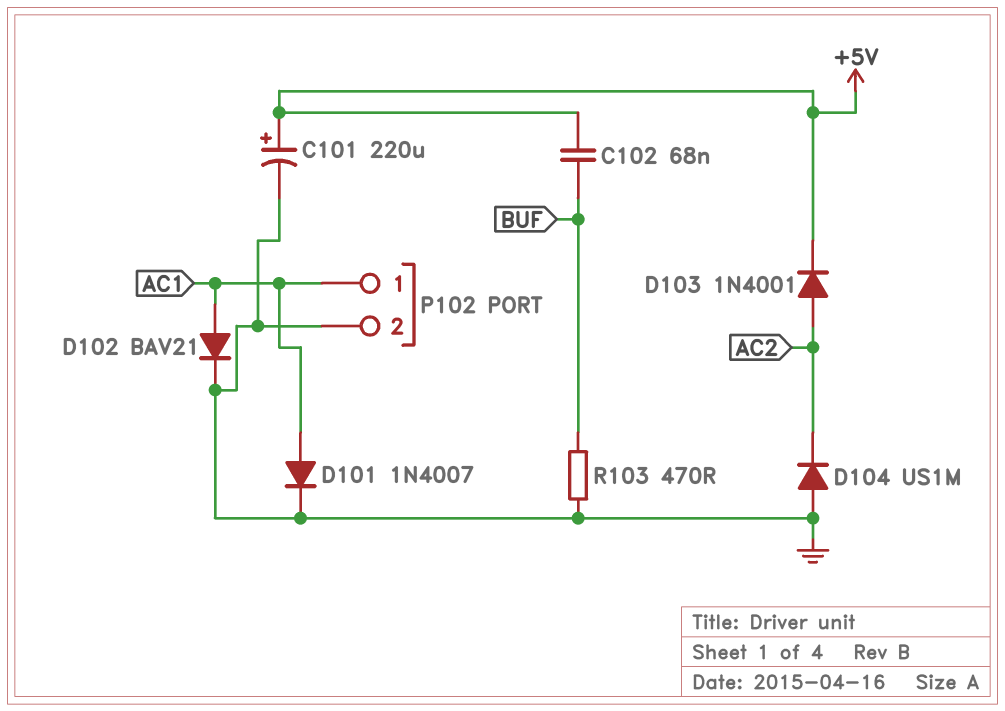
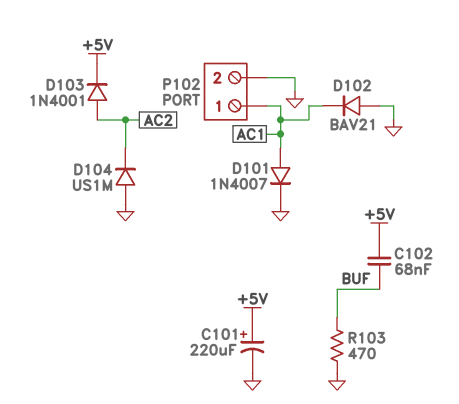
D102: diode BAV21 (A AC1, K GND) -> diode BAV21 (A GND, K AC1)

